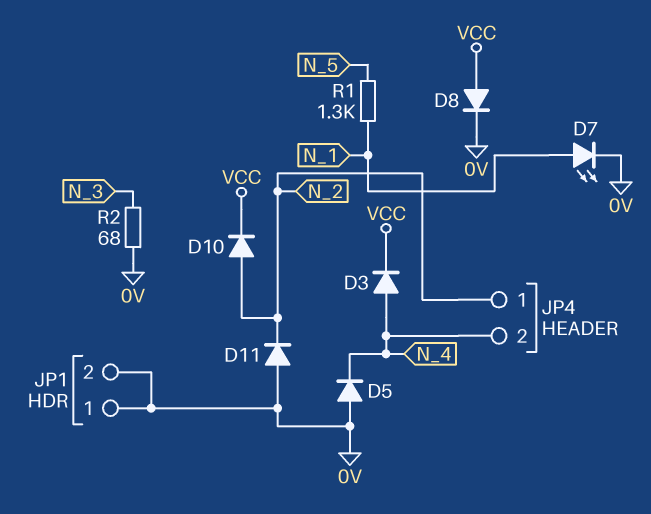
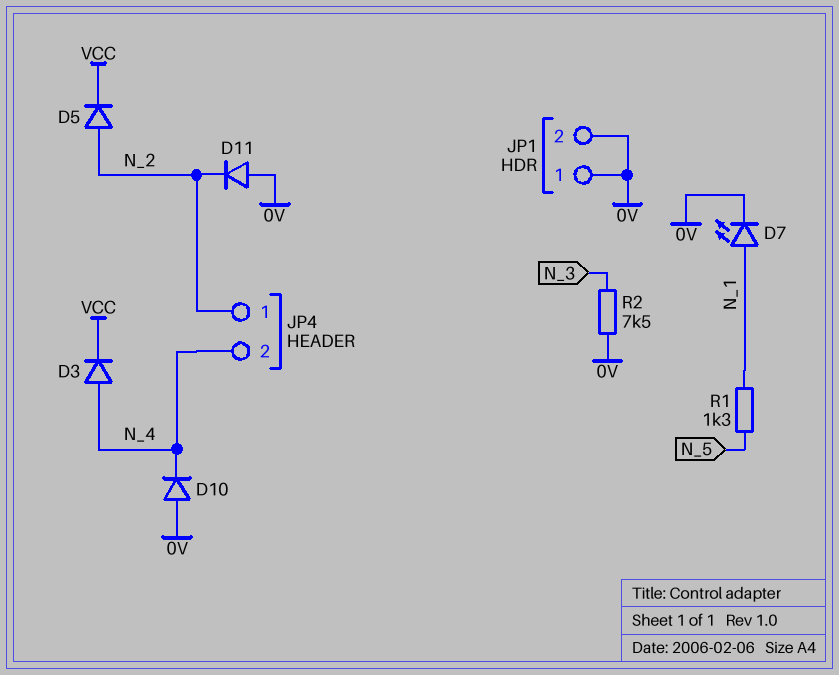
D5: diode (A 0V, K N_4) -> diode (A N_2, K VCC)
D8: diode (A VCC, K 0V) -> none
D10: diode (A N_2, K VCC) -> diode (A 0V, K N_4)
R2: 68 (0V, N_3) -> 7.5k (0V, N_3)

